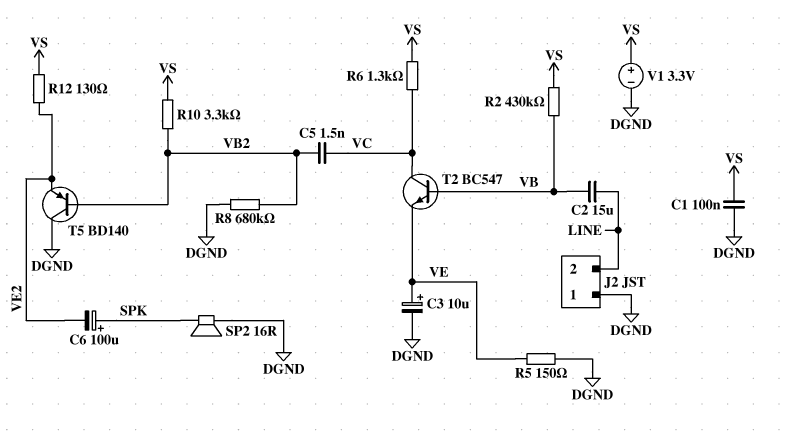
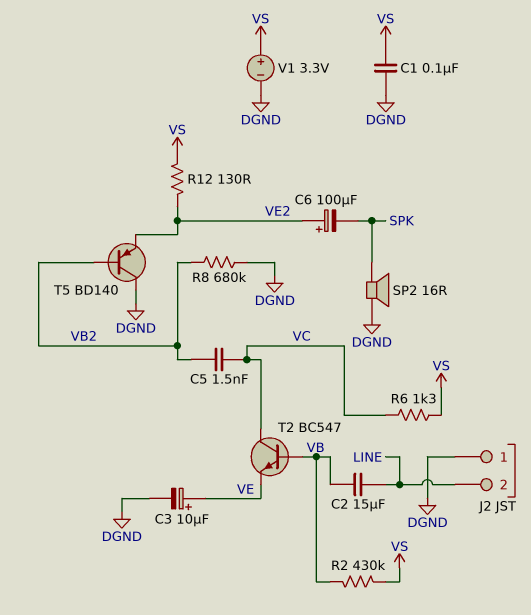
C6: 100uF (plus SPK, minus VE2) -> 100uF (plus VE2, minus SPK)
R5: 150 (DGND, VE) -> none
R10: 3.3k (VB2, VS) -> none

